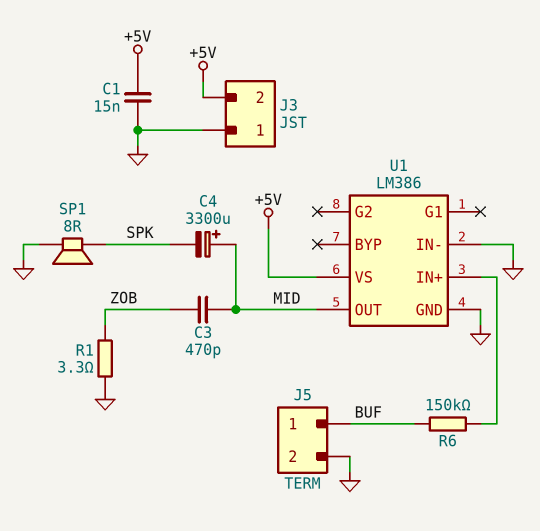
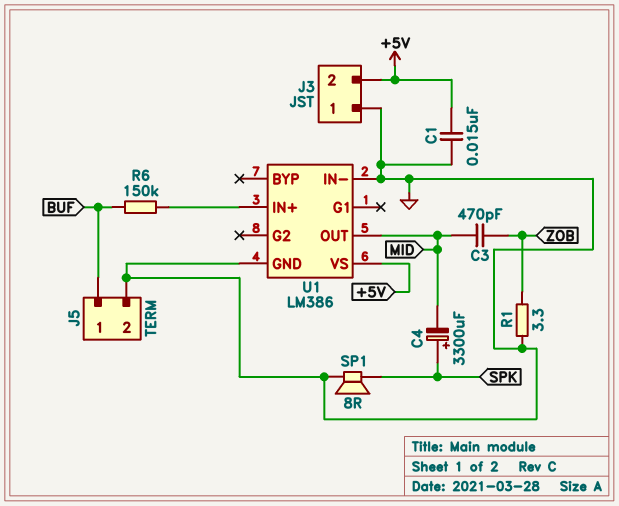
C4: 3300uF (plus MID, minus SPK) -> 3300uF (plus SPK, minus MID)

